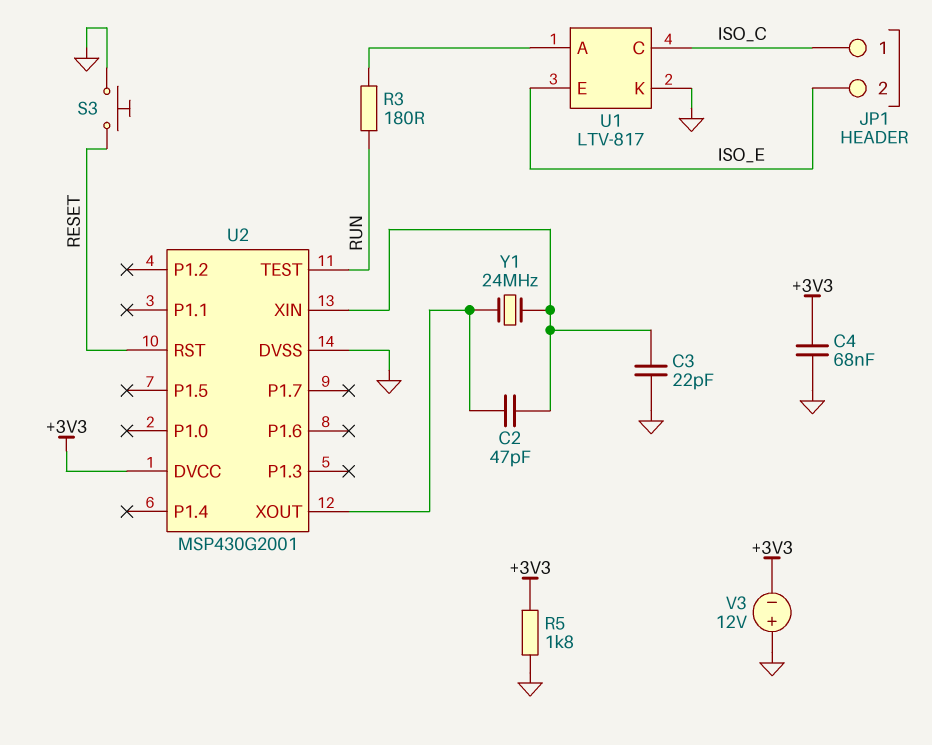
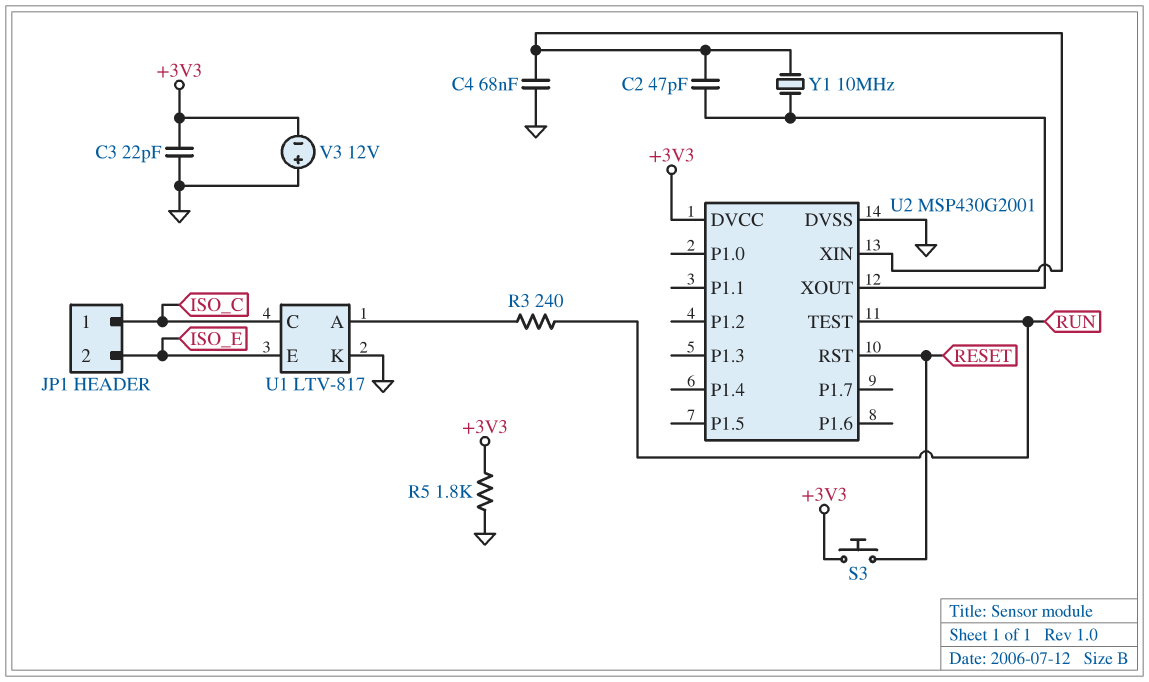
C3: 22pF (GND, U2/XIN) -> 22pF (+3V3, GND)
C4: 68nF (+3V3, GND) -> 68nF (GND, U2/XIN)
R3: 180 (RUN, U1/A) -> 240 (RUN, U1/A)
S3: button (GND, RESET) -> button (+3V3, RESET)
Y1: 24MHz (U2/XIN, U2/XOUT) -> 10MHz (U2/XIN, U2/XOUT)

